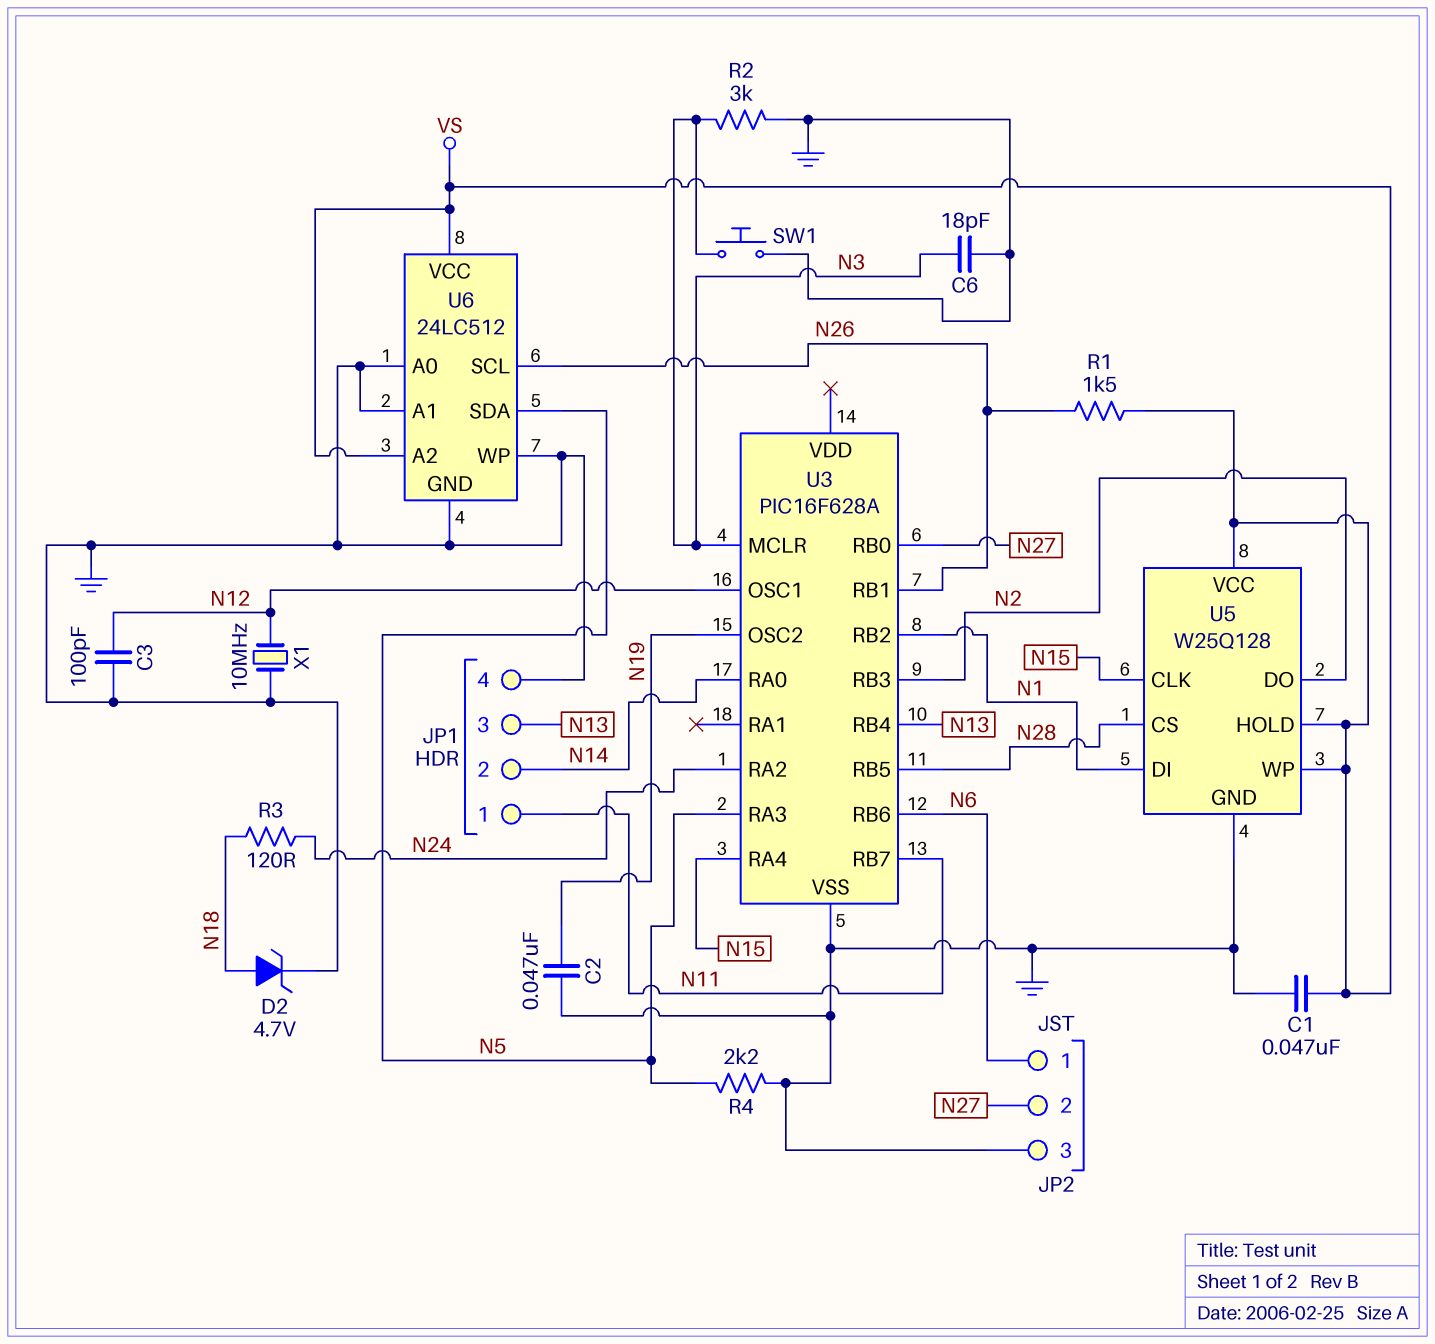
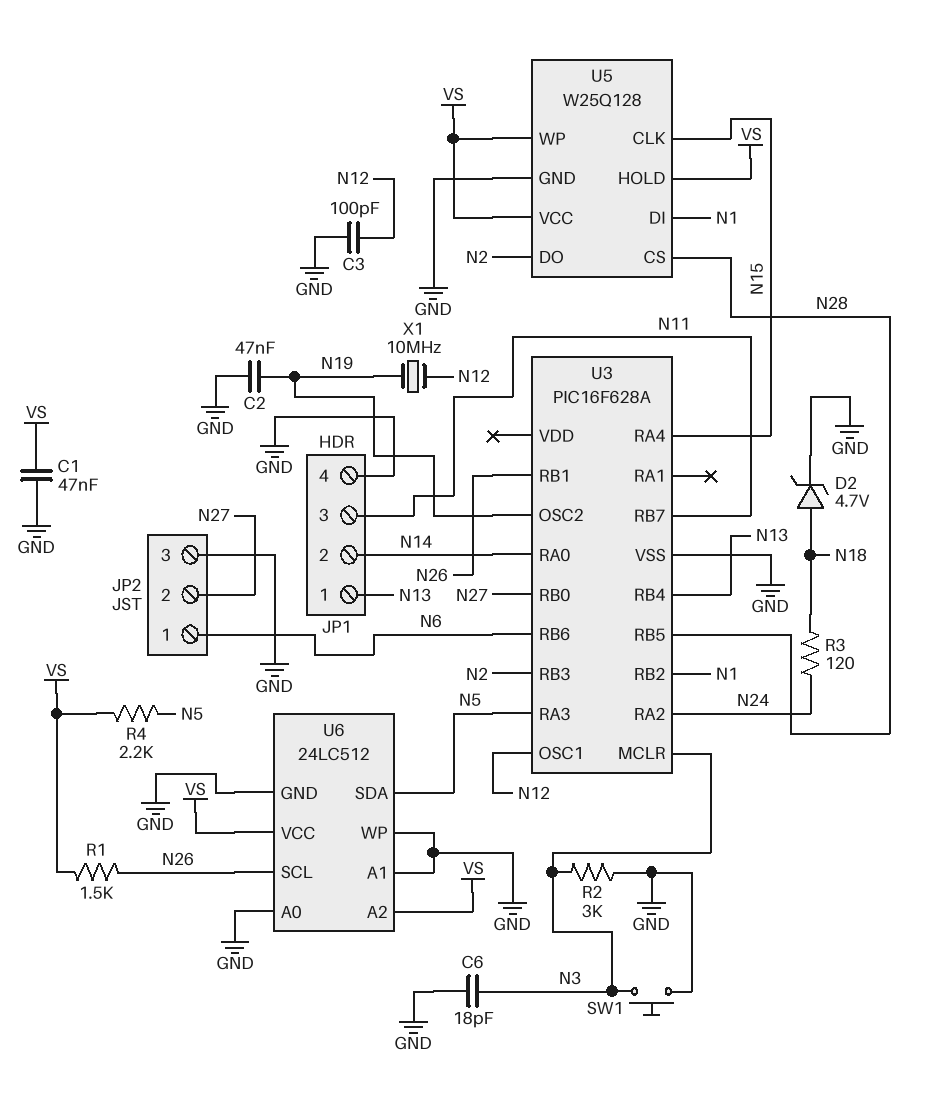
JP1 pin 1: N11 -> N13
JP1 pin 3: N13 -> N11
R4: 2.2k (GND, N5) -> 2.2k (N5, VS)
X1: 10MHz (GND, N12) -> 10MHz (N12, N19)

